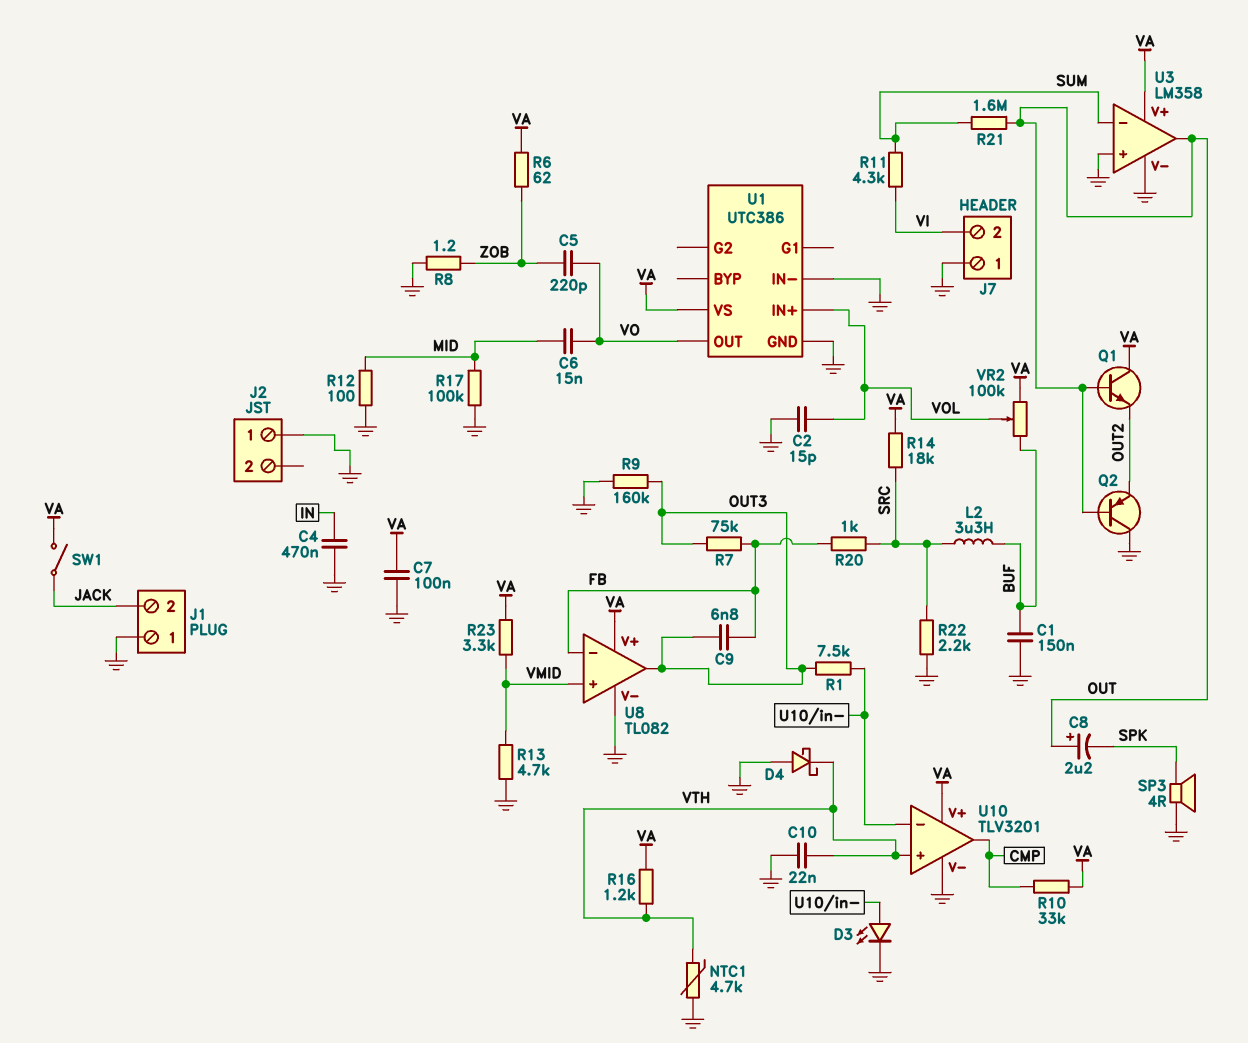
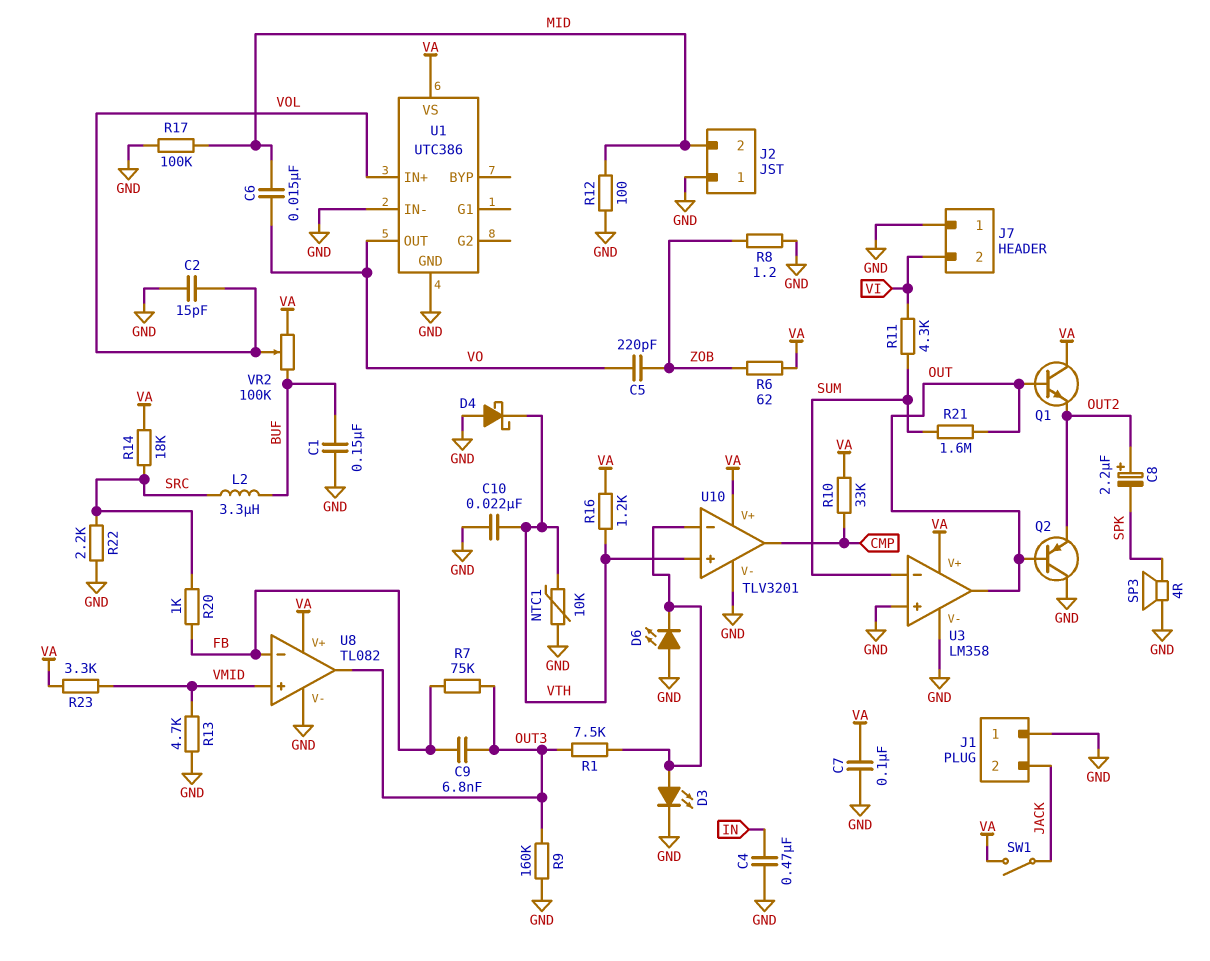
C8: 2.2uF (plus OUT, minus SPK) -> 2.2uF (plus OUT2, minus SPK)
D6: none -> LED (A GND, K U10/in-)
J2 pin 2: none -> MID
NTC1: 4.7k (GND, VTH) -> 10k (GND, VTH)

